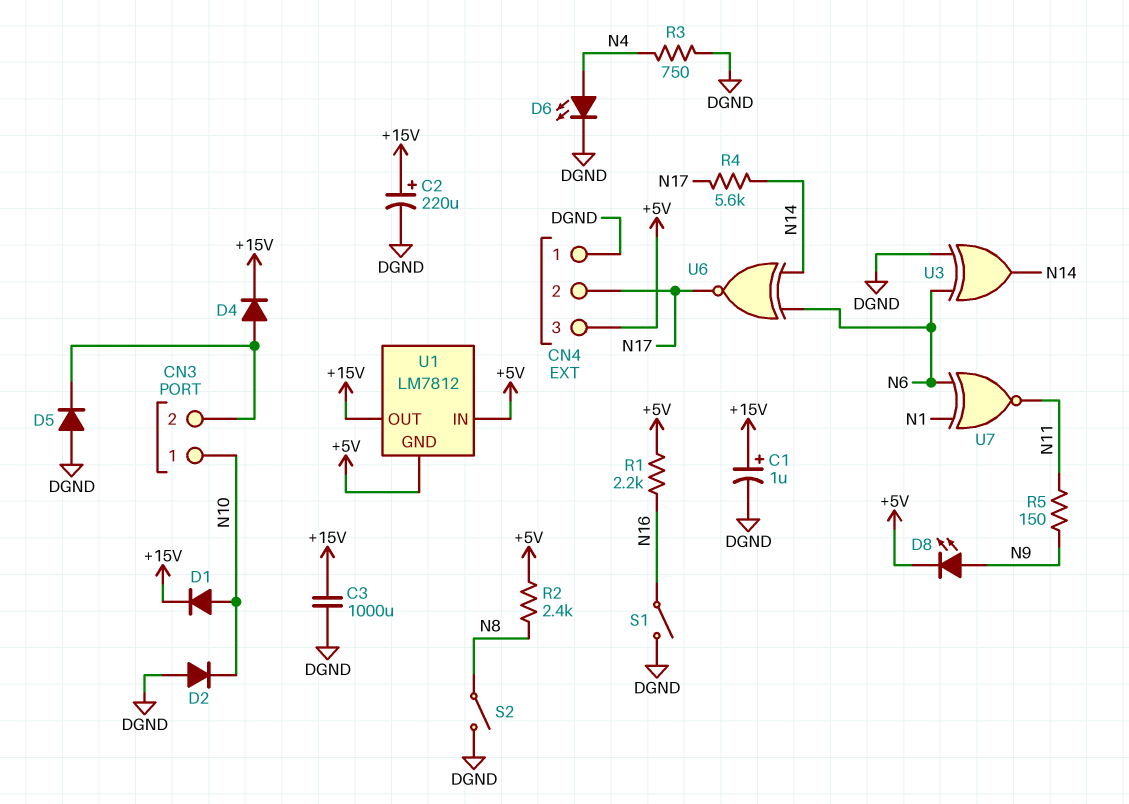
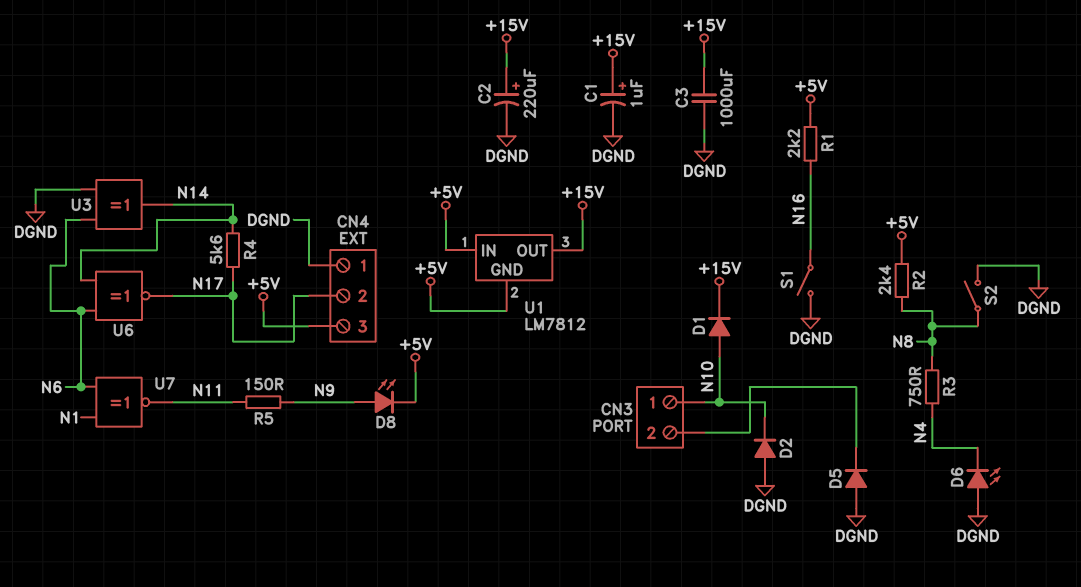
D4: diode (A CN3/2, K +15V) -> none
D6: LED (A N4, K DGND) -> LED (A DGND, K N4)
R3: 750 (DGND, N4) -> 750 (N4, N8)

